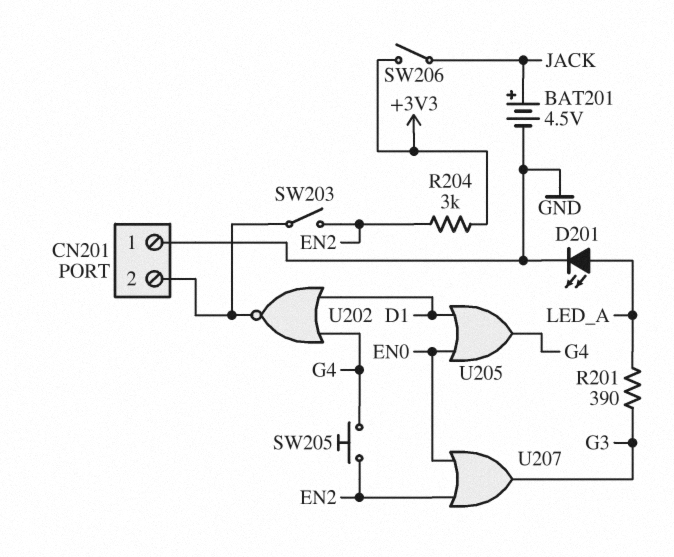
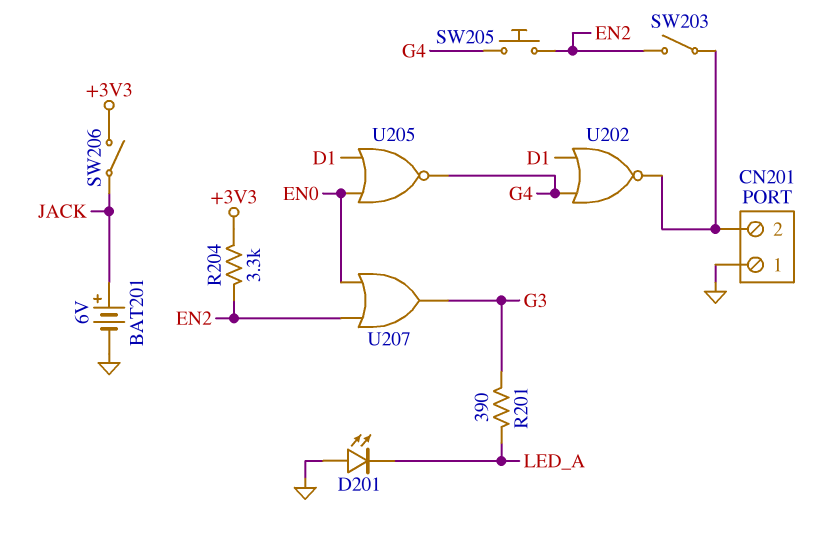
BAT201: 4.5V (plus JACK, minus GND) -> 6V (plus JACK, minus GND)
D201: LED (A LED_A, K GND) -> LED (A GND, K LED_A)
R204: 3k (+3V3, EN2) -> 3.3k (+3V3, EN2)
U205: OR (in D1, in EN0, out G4) -> NOR (in D1, in EN0, out G4)

